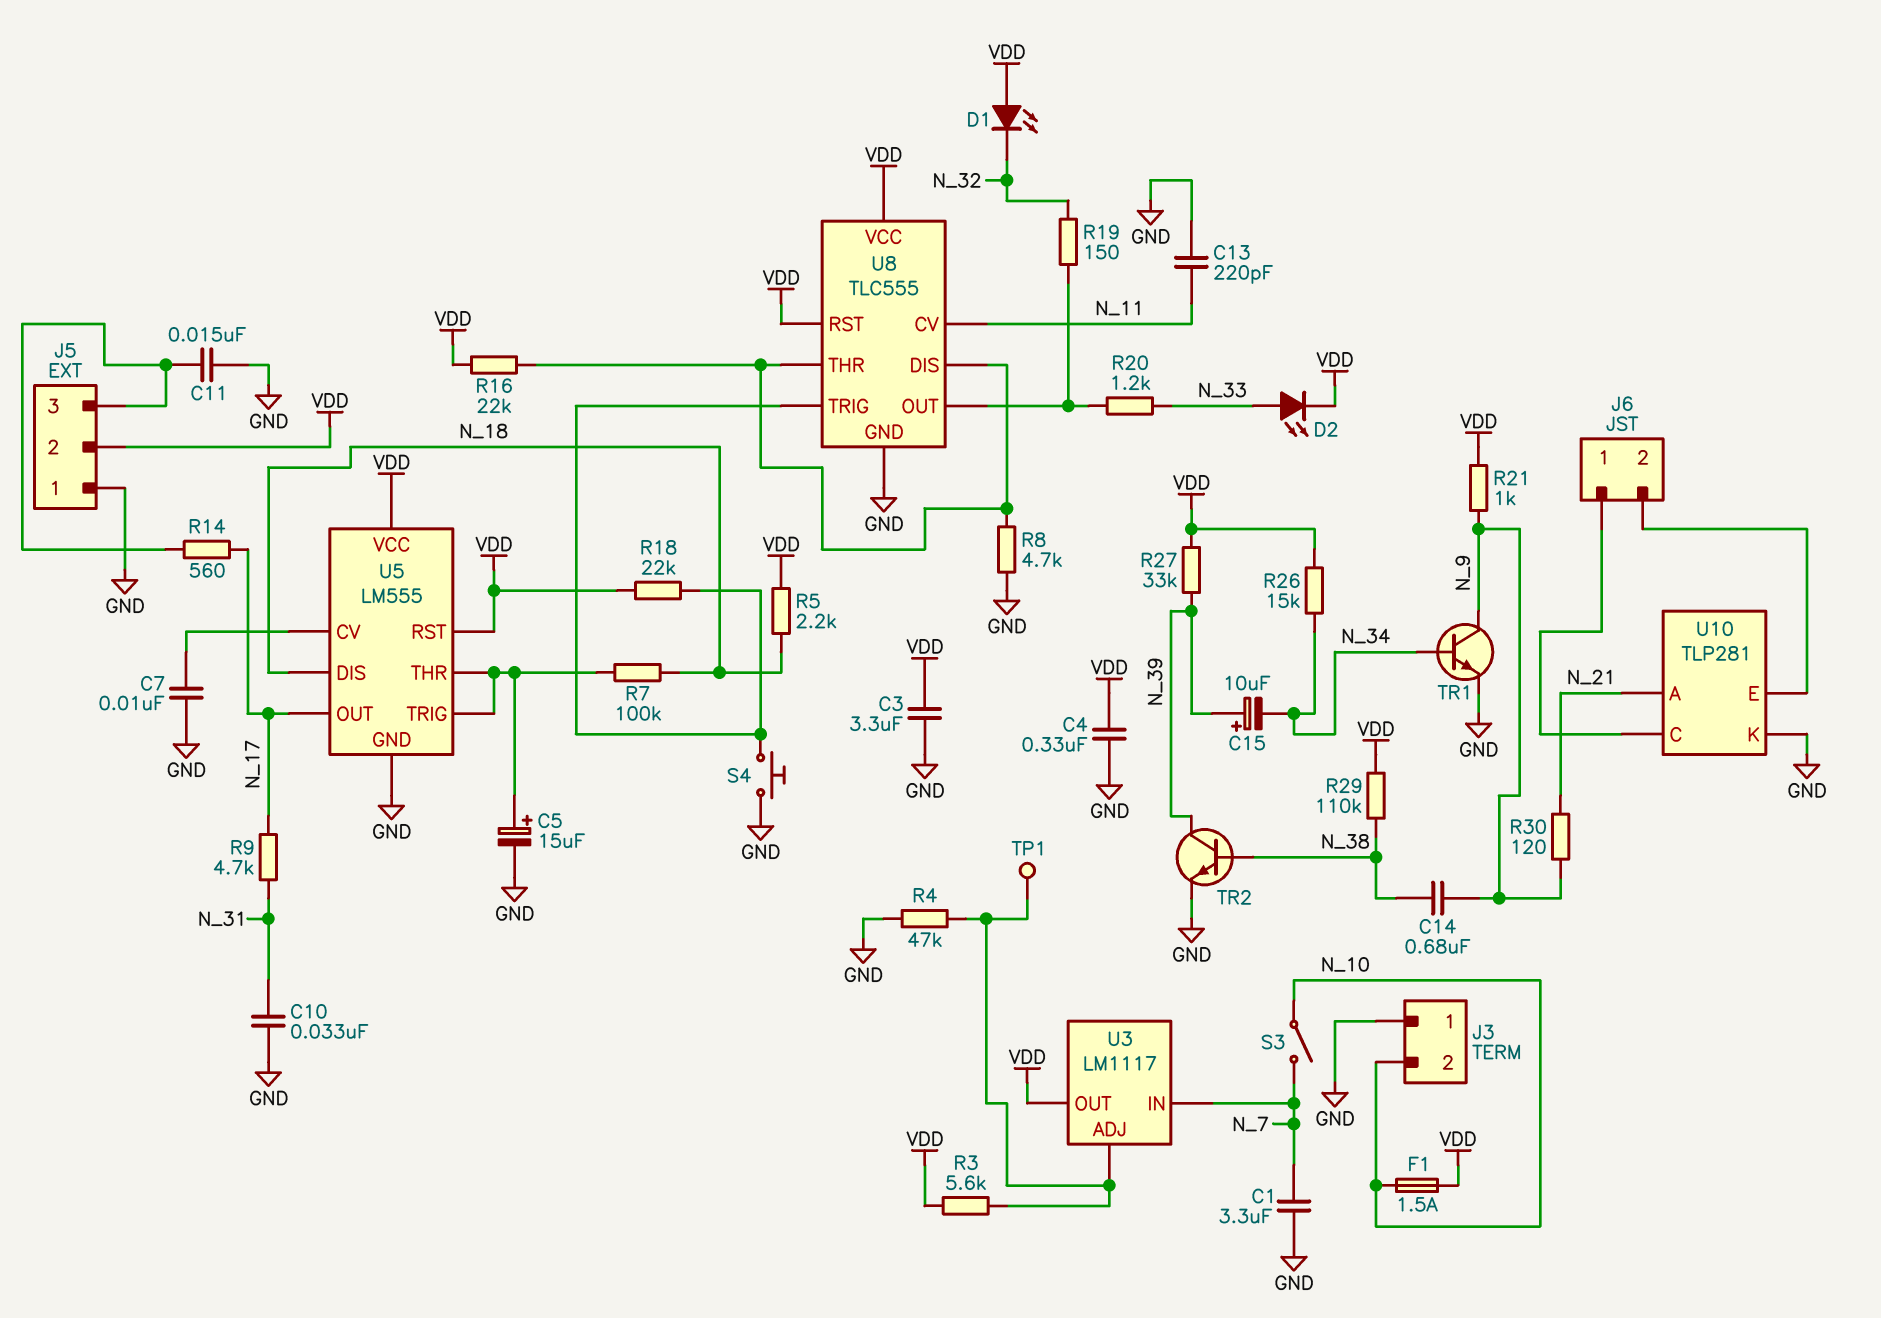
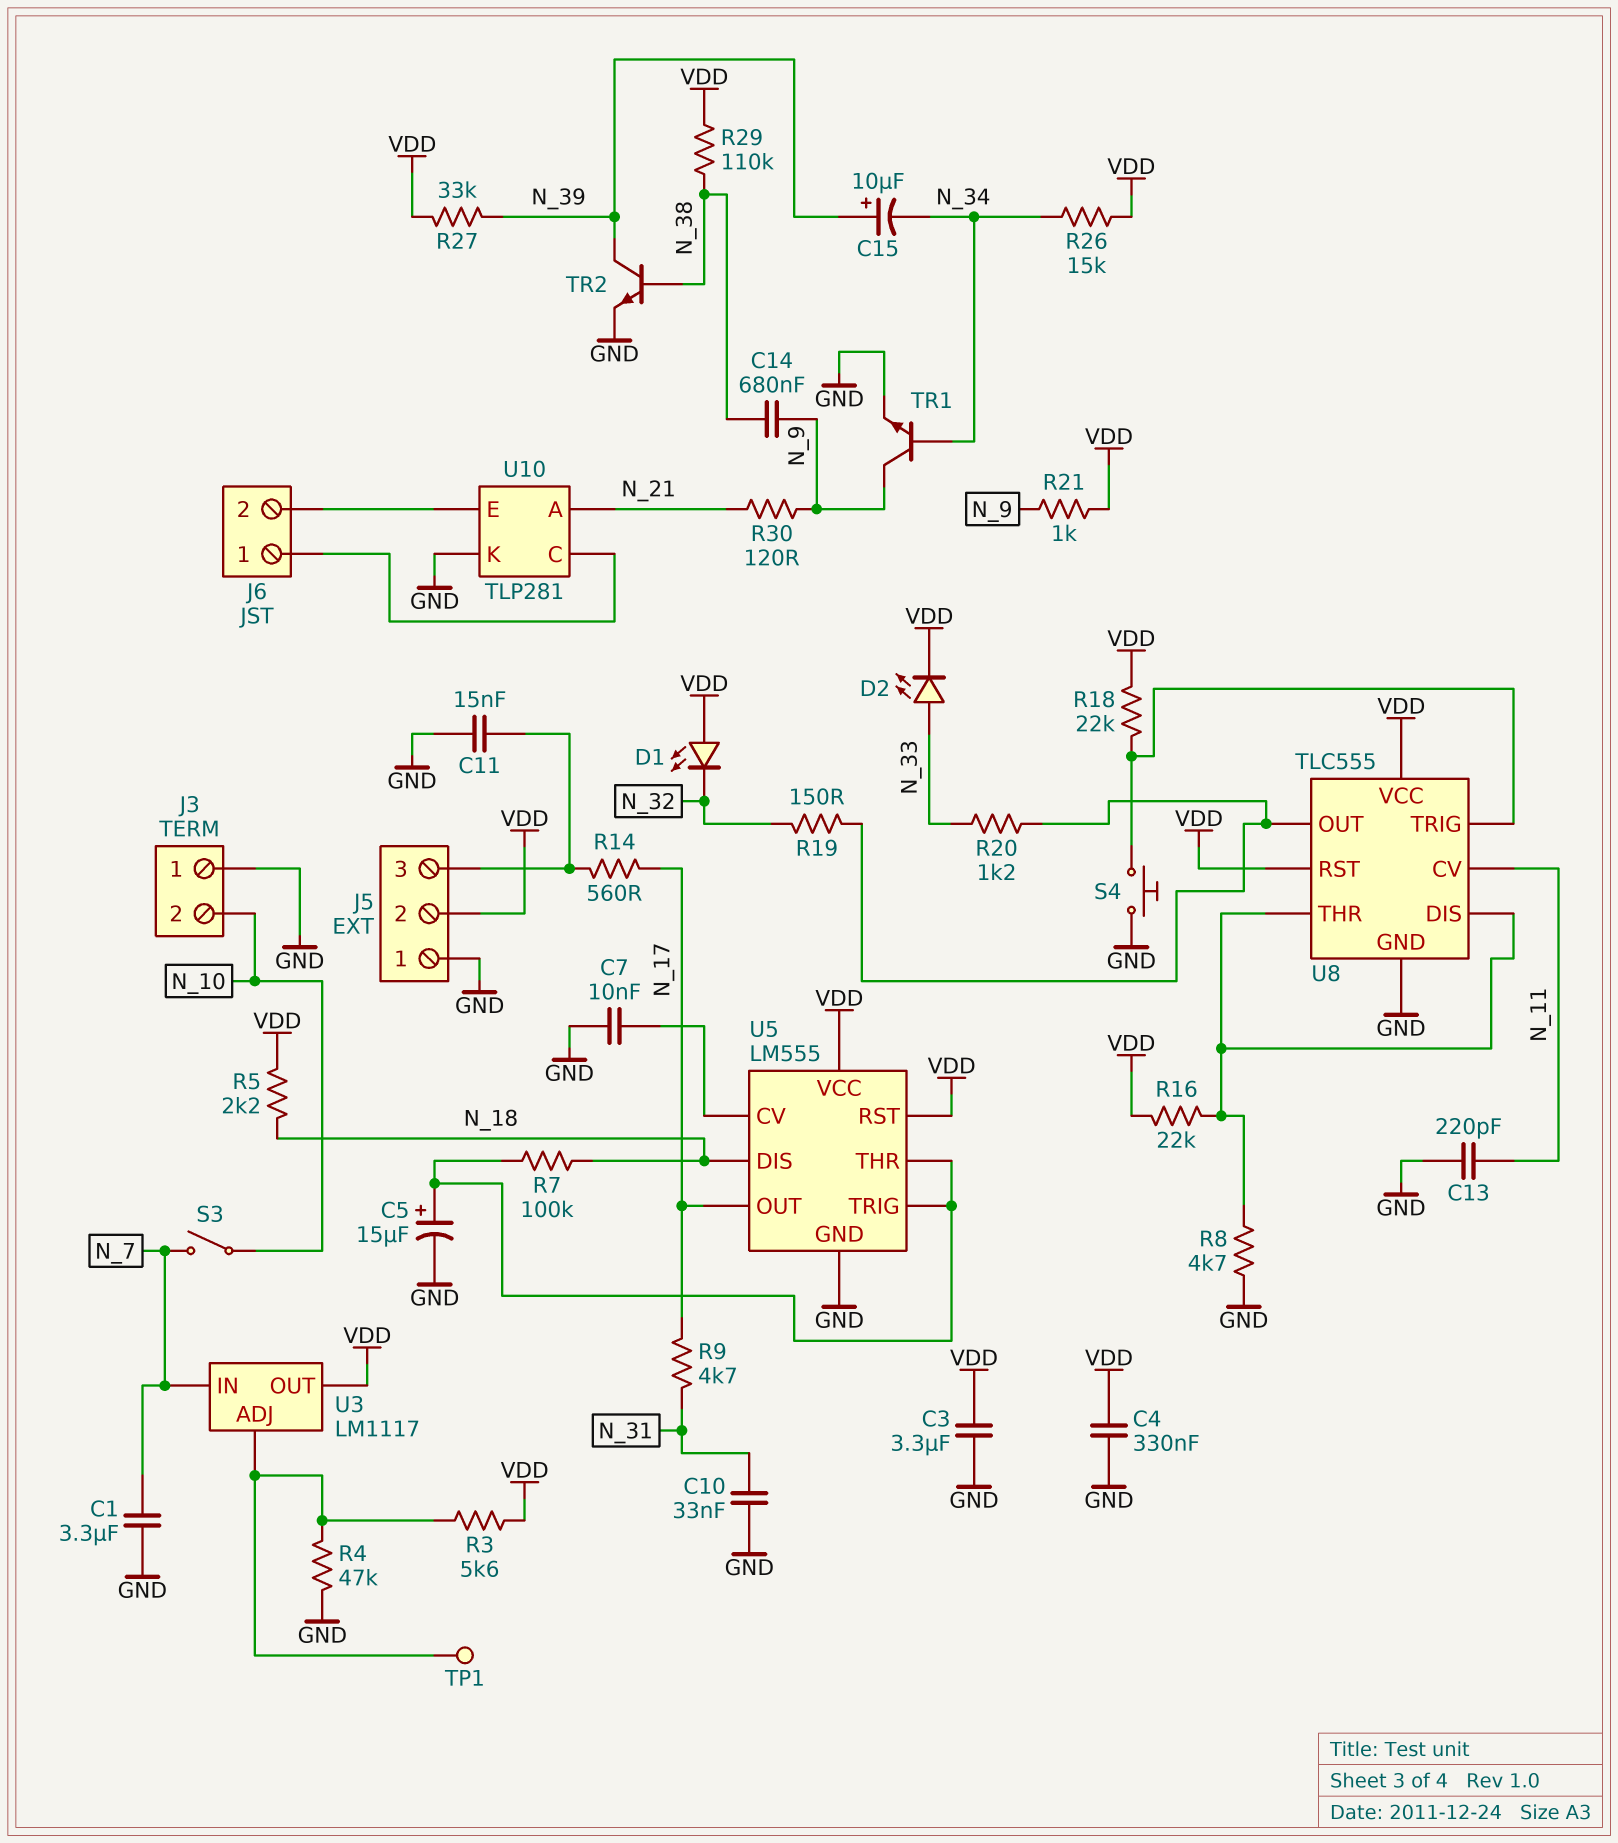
F1: 1.5A (N_10, VDD) -> none

